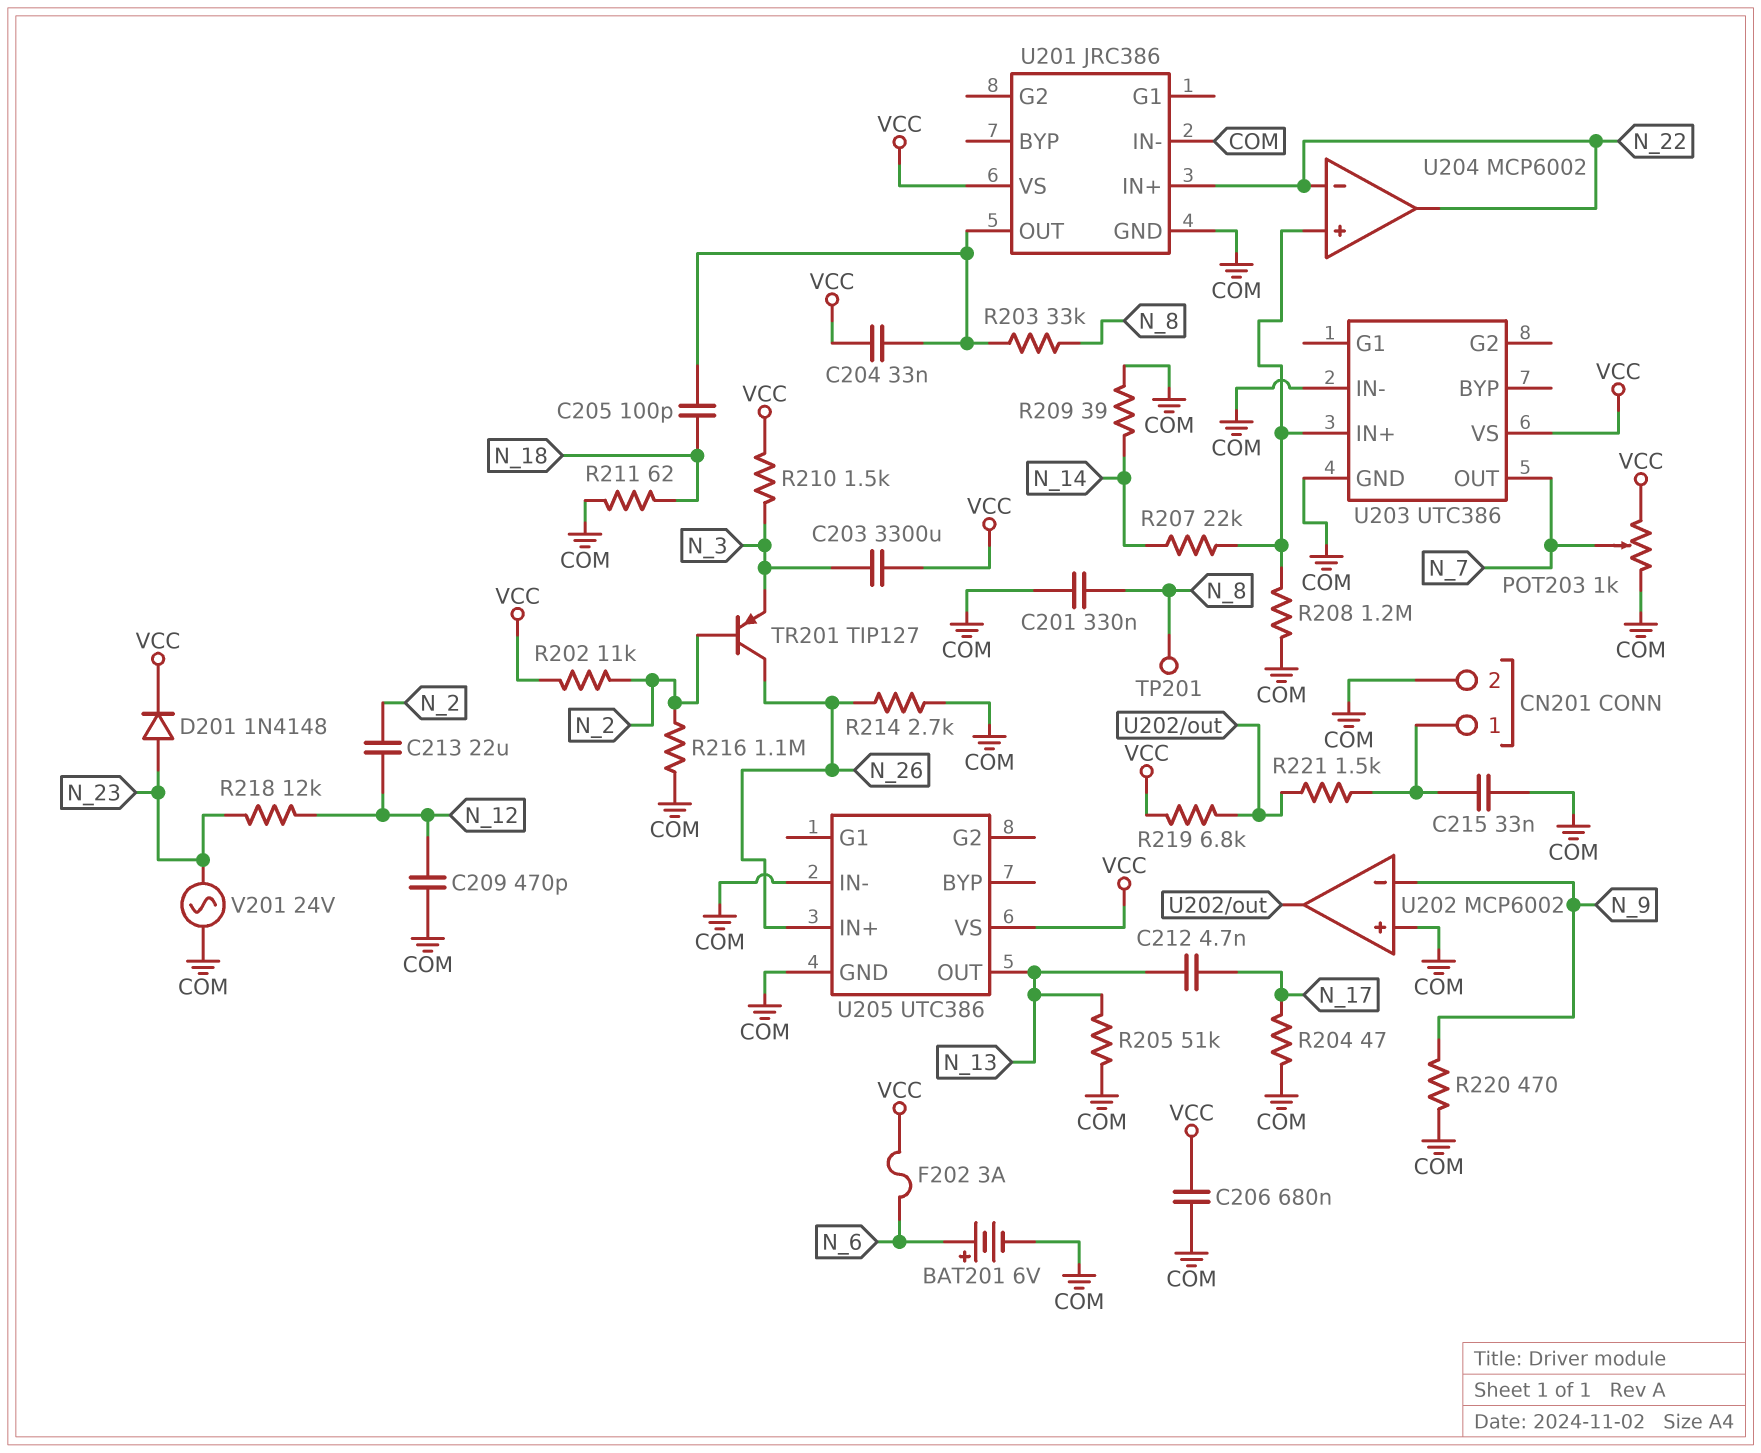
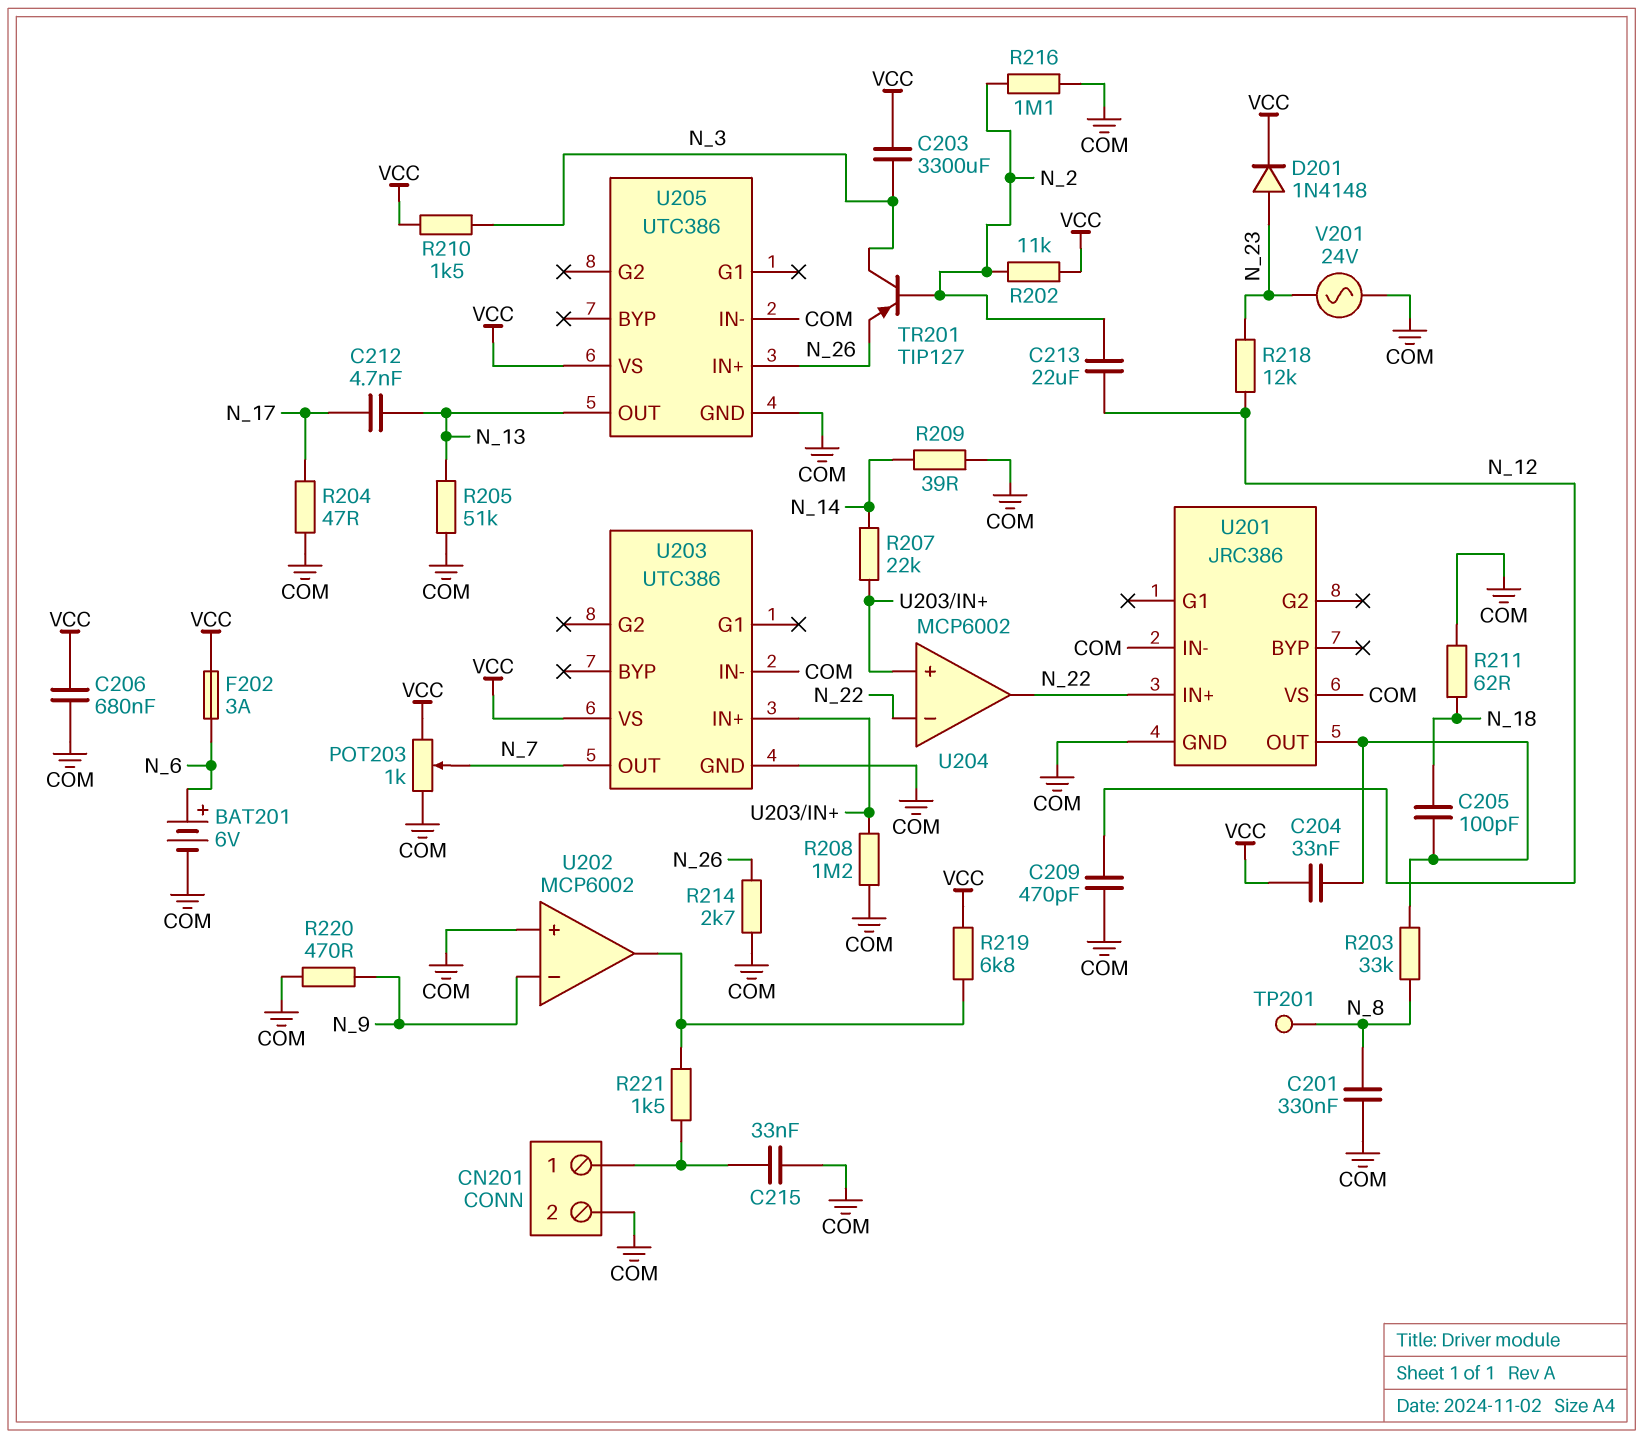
TR201: PNP TIP127 (B N_2, C N_26, E N_3) -> PNP TIP127 (B N_2, C N_3, E N_26)
U201 pin VS: VCC -> COM

